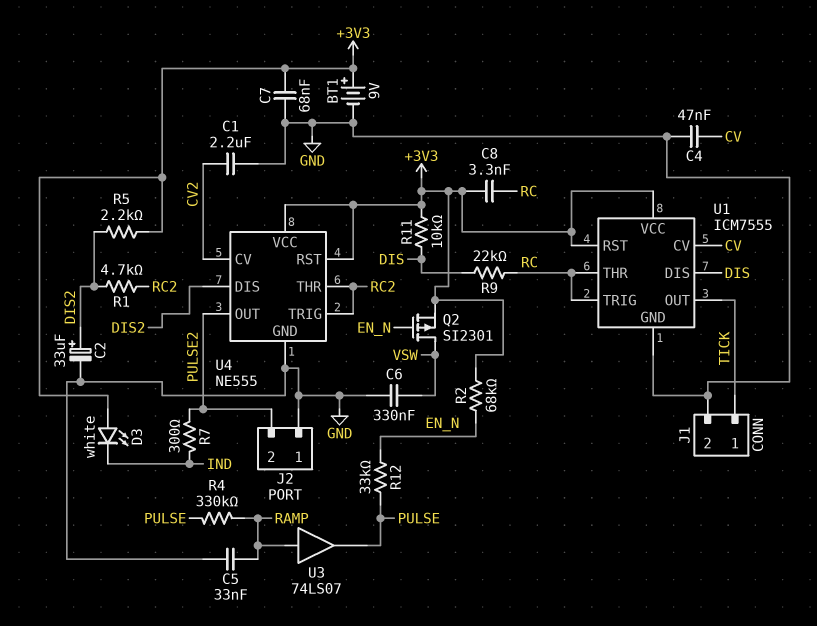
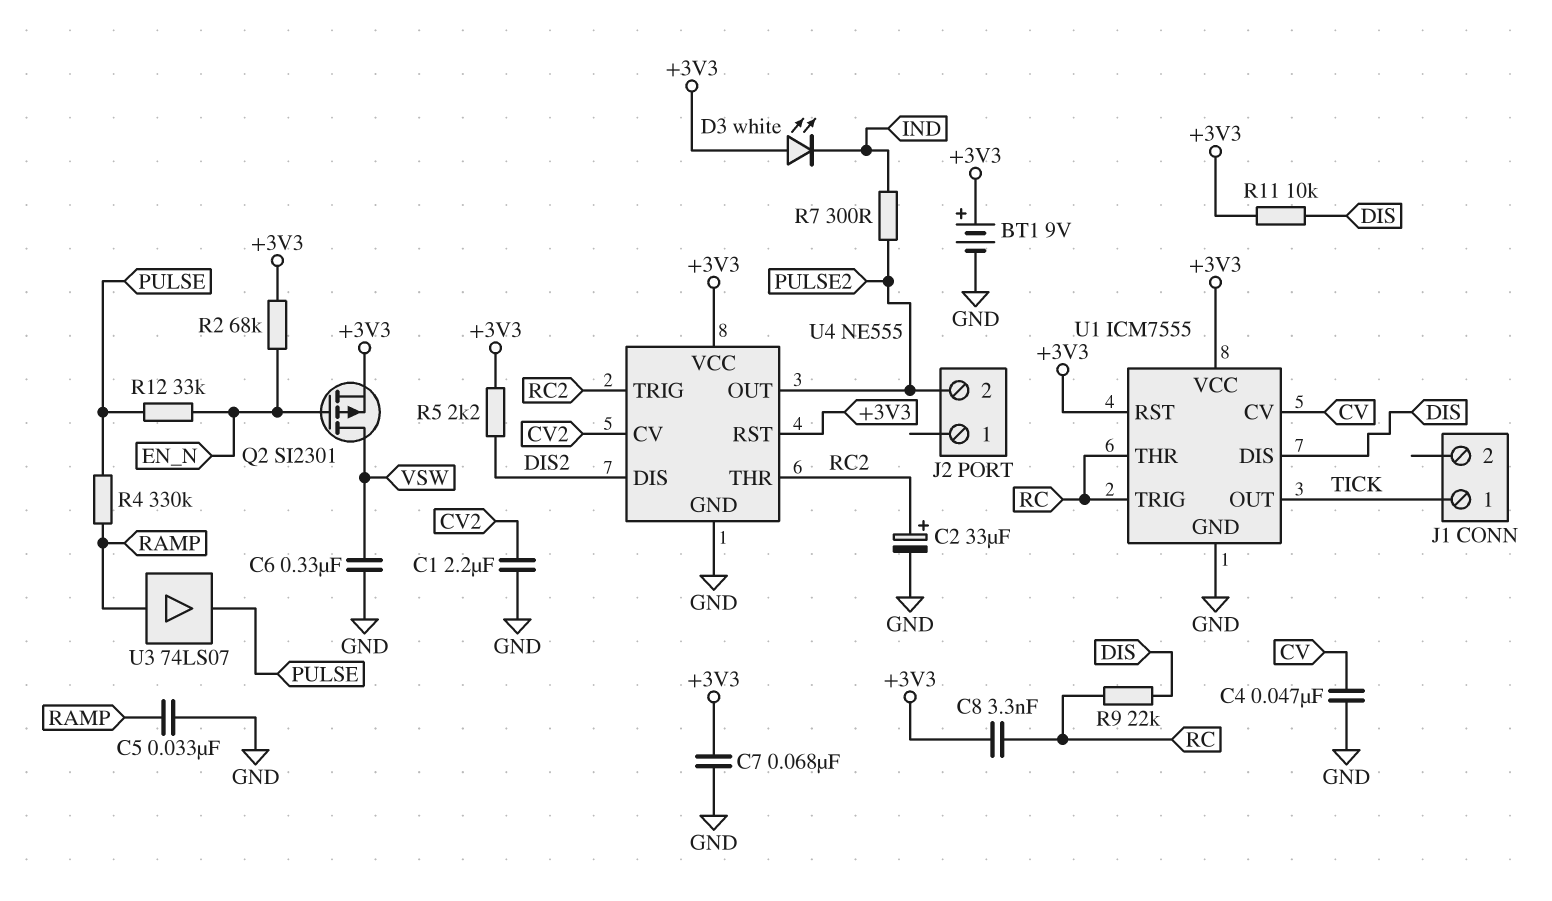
C2: 33uF (plus DIS2, minus GND) -> 33uF (plus RC2, minus GND)
J1 pin 2: GND -> none
J2 pin 1: GND -> none
R1: 4.7k (DIS2, RC2) -> none

